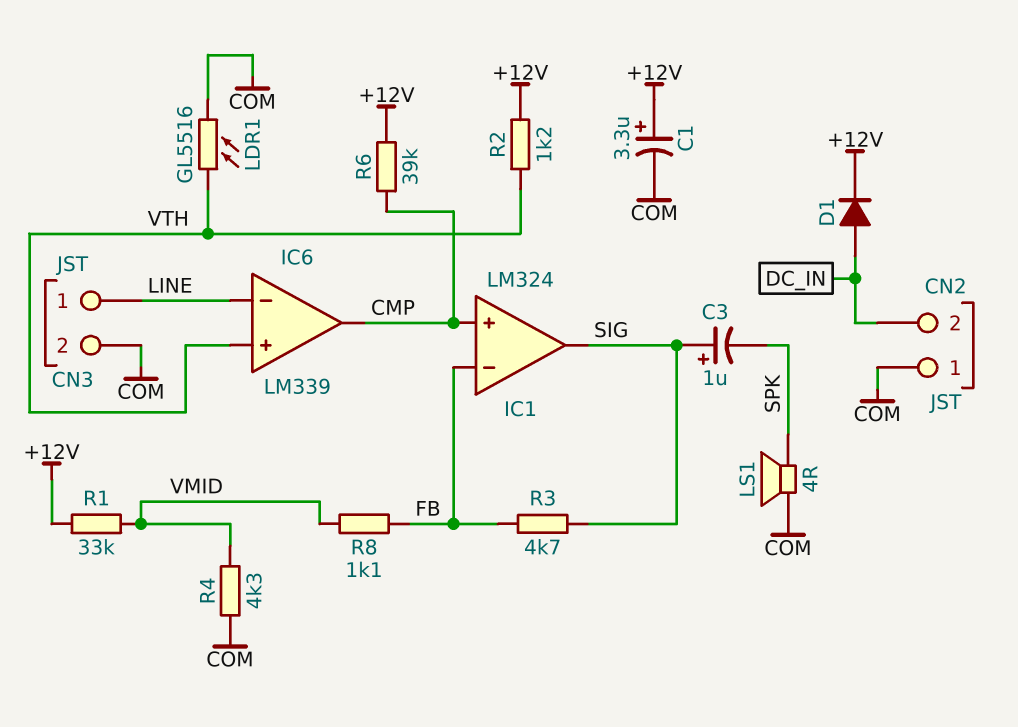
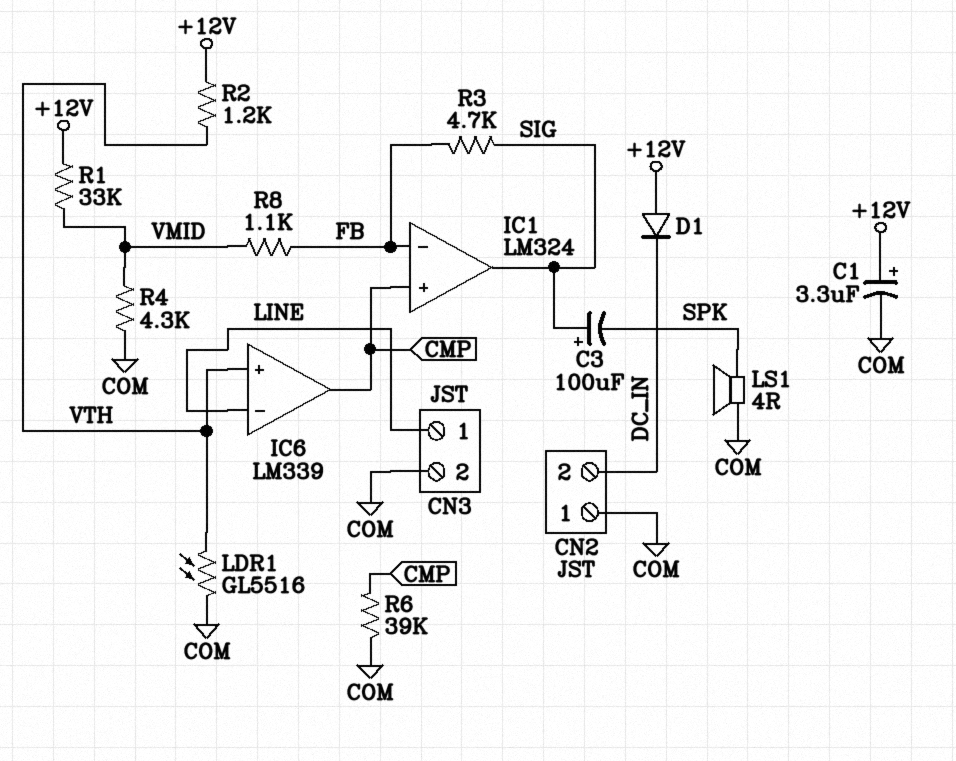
C3: 1uF (plus SIG, minus SPK) -> 100uF (plus SIG, minus SPK)
D1: diode (A DC_IN, K +12V) -> diode (A +12V, K DC_IN)
R6: 39k (+12V, CMP) -> 39k (CMP, COM)

